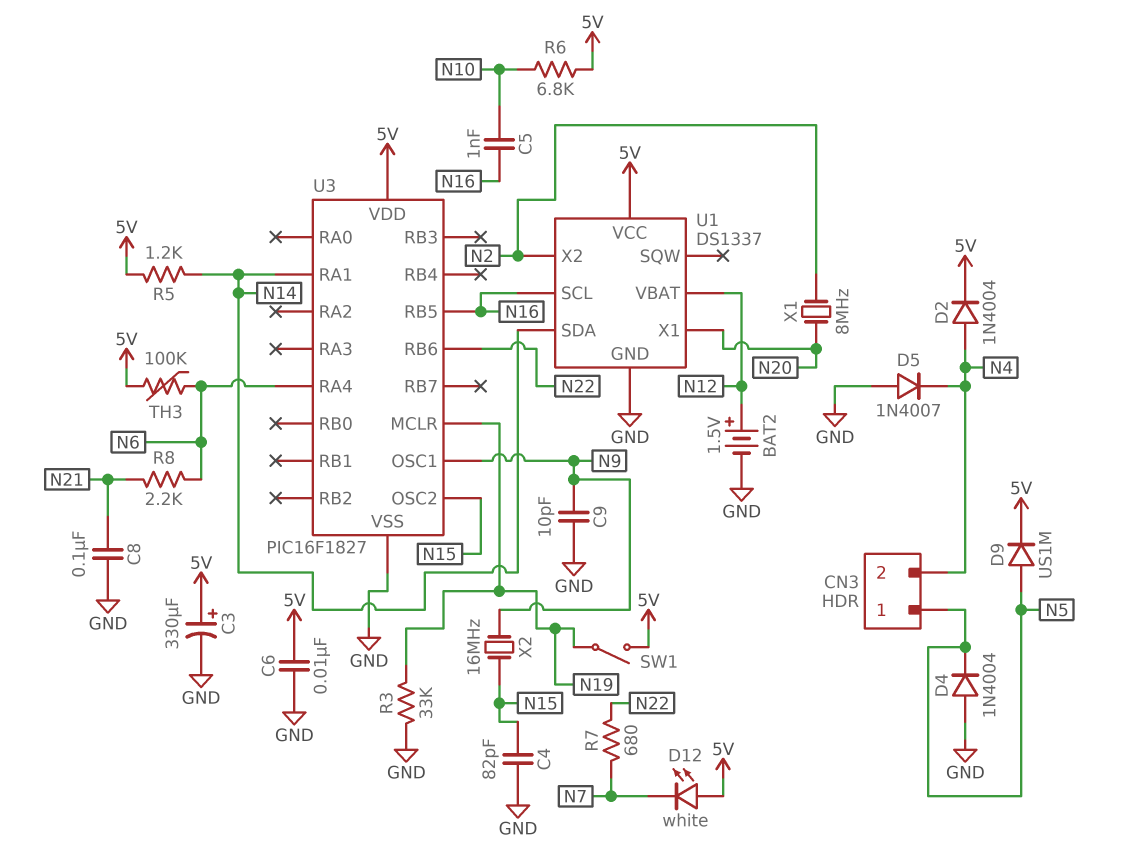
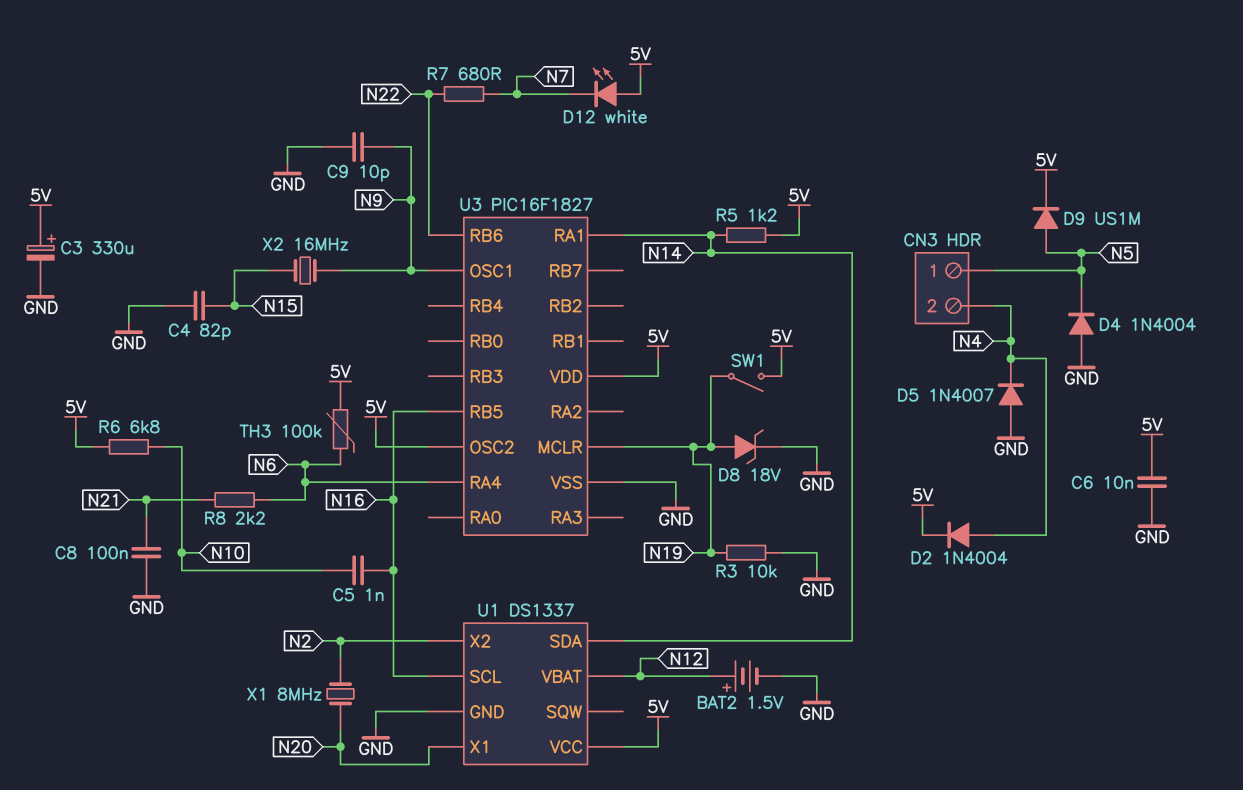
D8: none -> zener 18V (A N19, K GND)
R3: 33k (GND, N19) -> 10k (GND, N19)
U3 pin OSC2: N15 -> 5V

